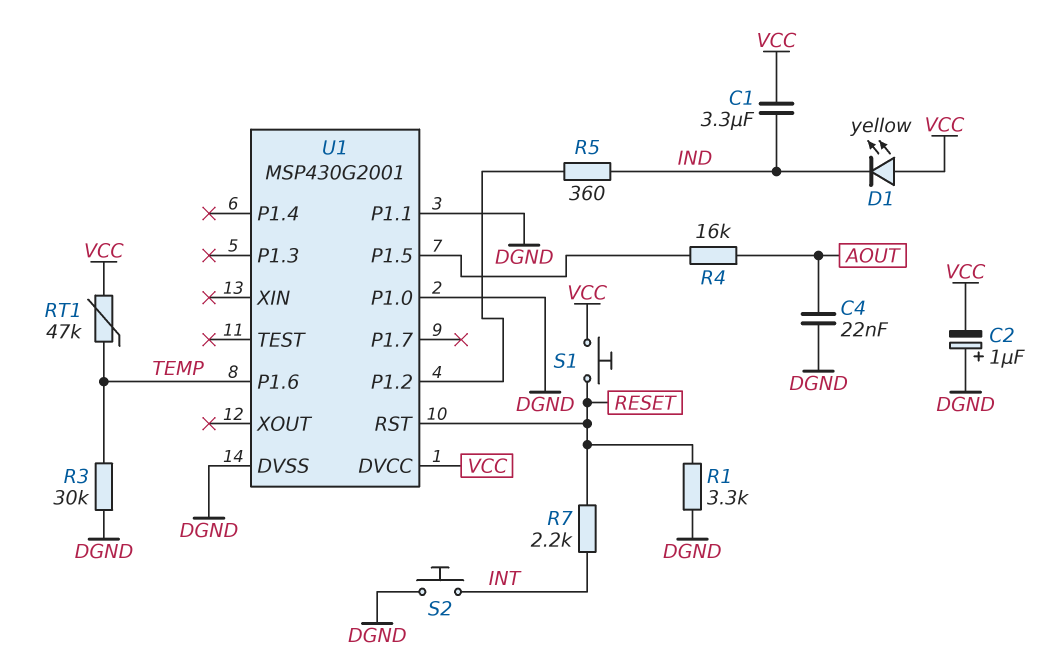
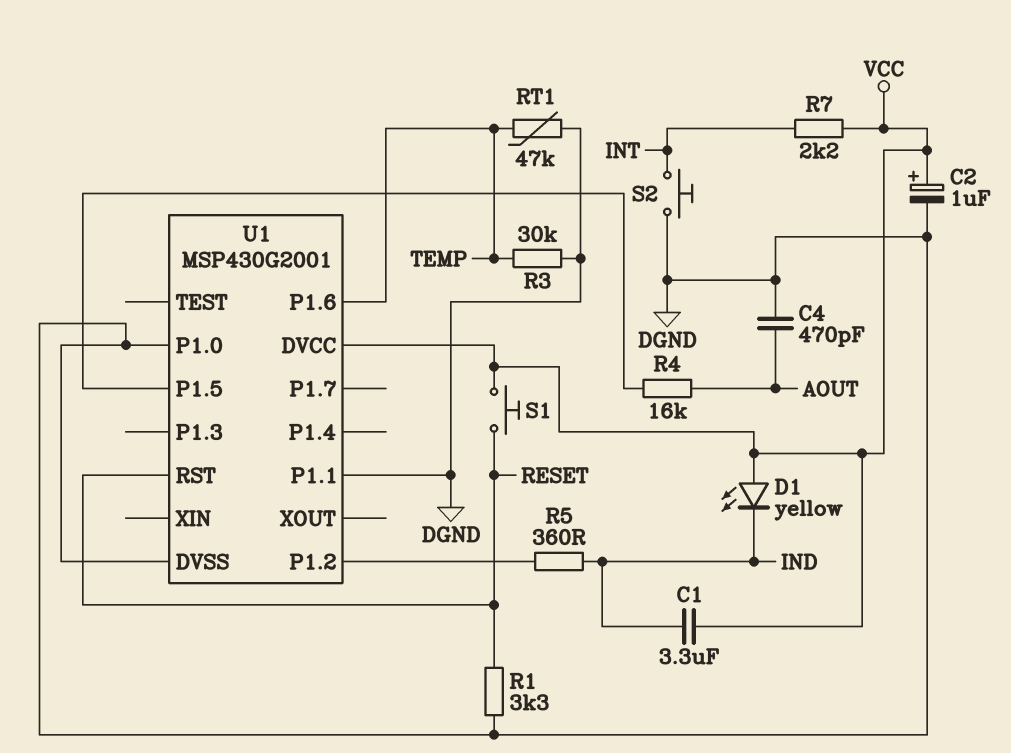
C2: 1uF (plus DGND, minus VCC) -> 1uF (plus VCC, minus DGND)
C4: 22nF (AOUT, DGND) -> 470pF (AOUT, DGND)
R7: 2.2k (INT, RESET) -> 2.2k (INT, VCC)
RT1: 47k (TEMP, VCC) -> 47k (DGND, TEMP)

